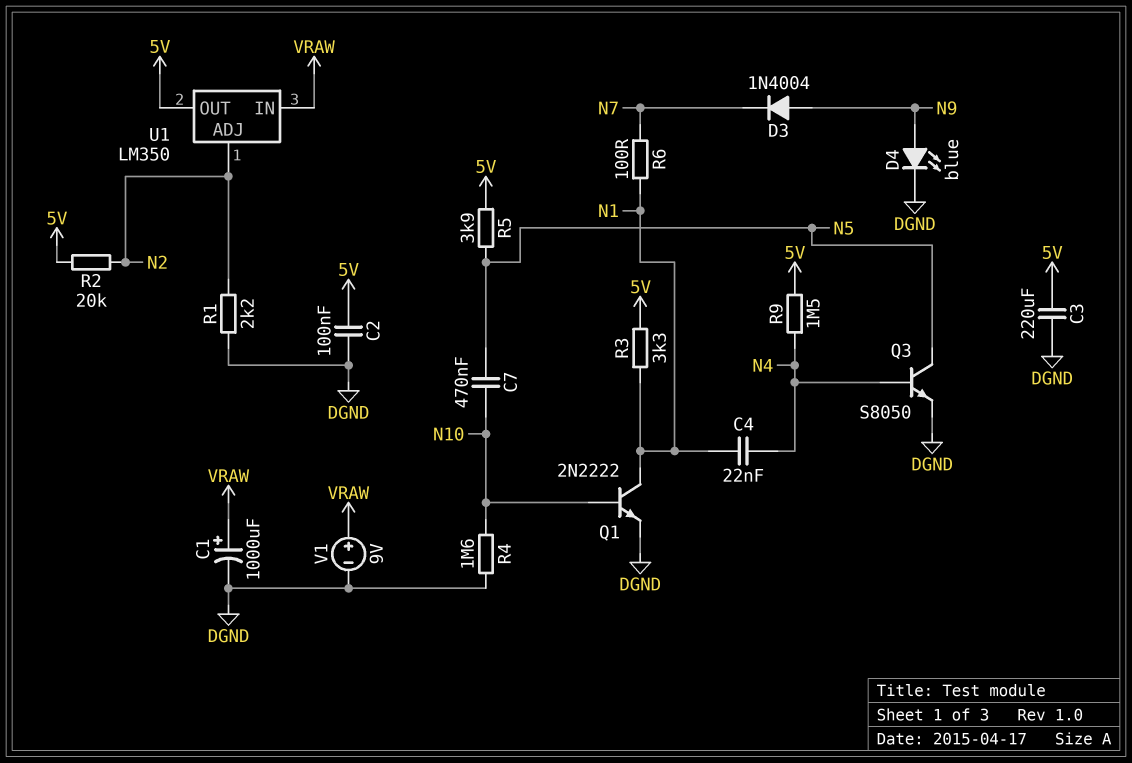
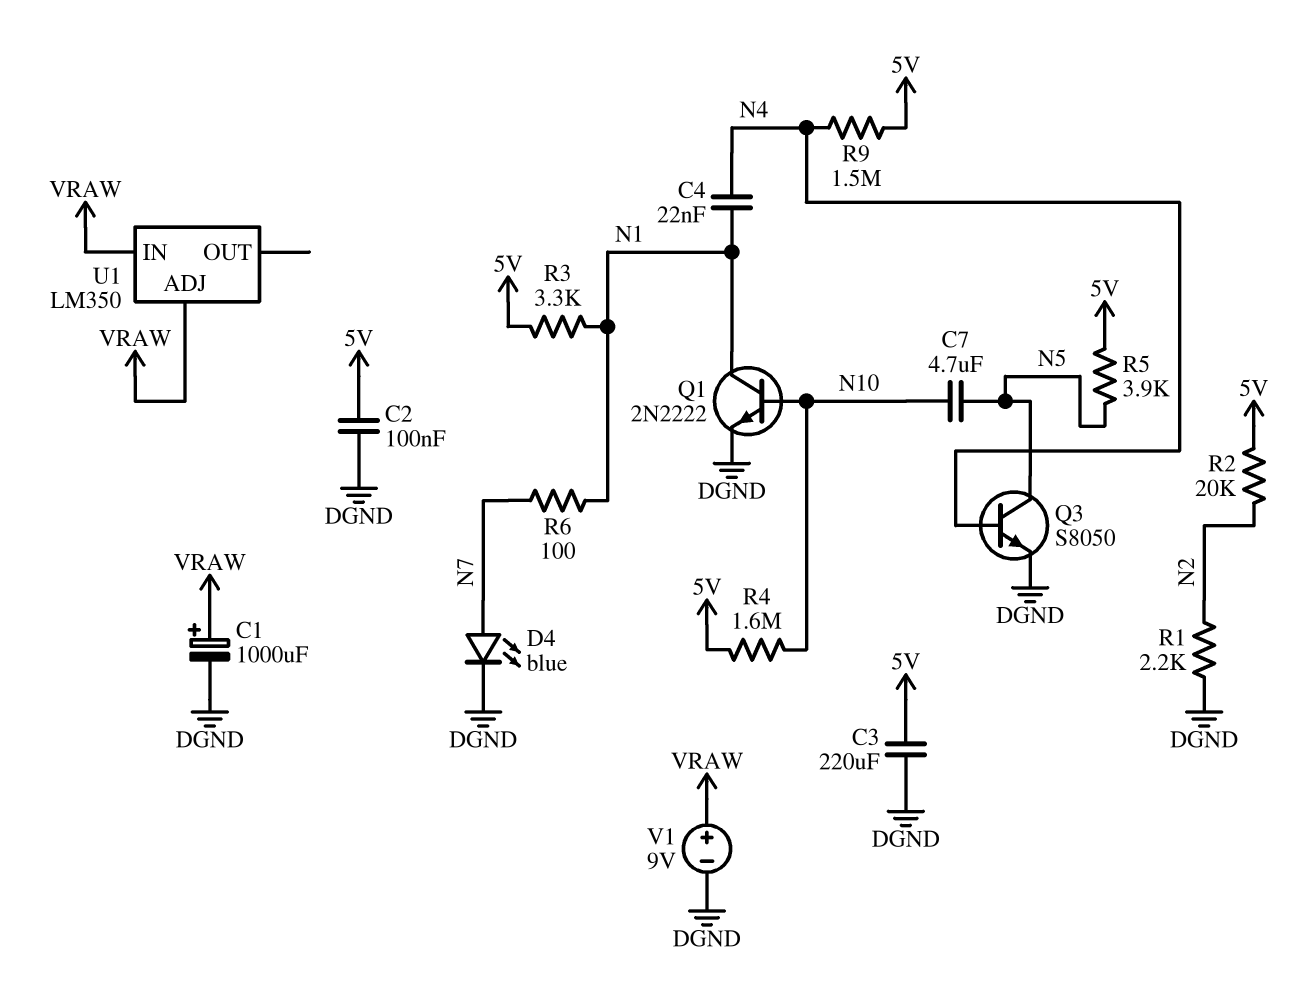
C7: 470nF (N5, N10) -> 4.7uF (N5, N10)
D3: diode 1N4004 (A N9, K N7) -> none
D4: LED blue (A N9, K DGND) -> LED blue (A N7, K DGND)
R4: 1.6M (DGND, N10) -> 1.6M (5V, N10)
U1 pin ADJ: N2 -> VRAW
U1 pin OUT: 5V -> none

